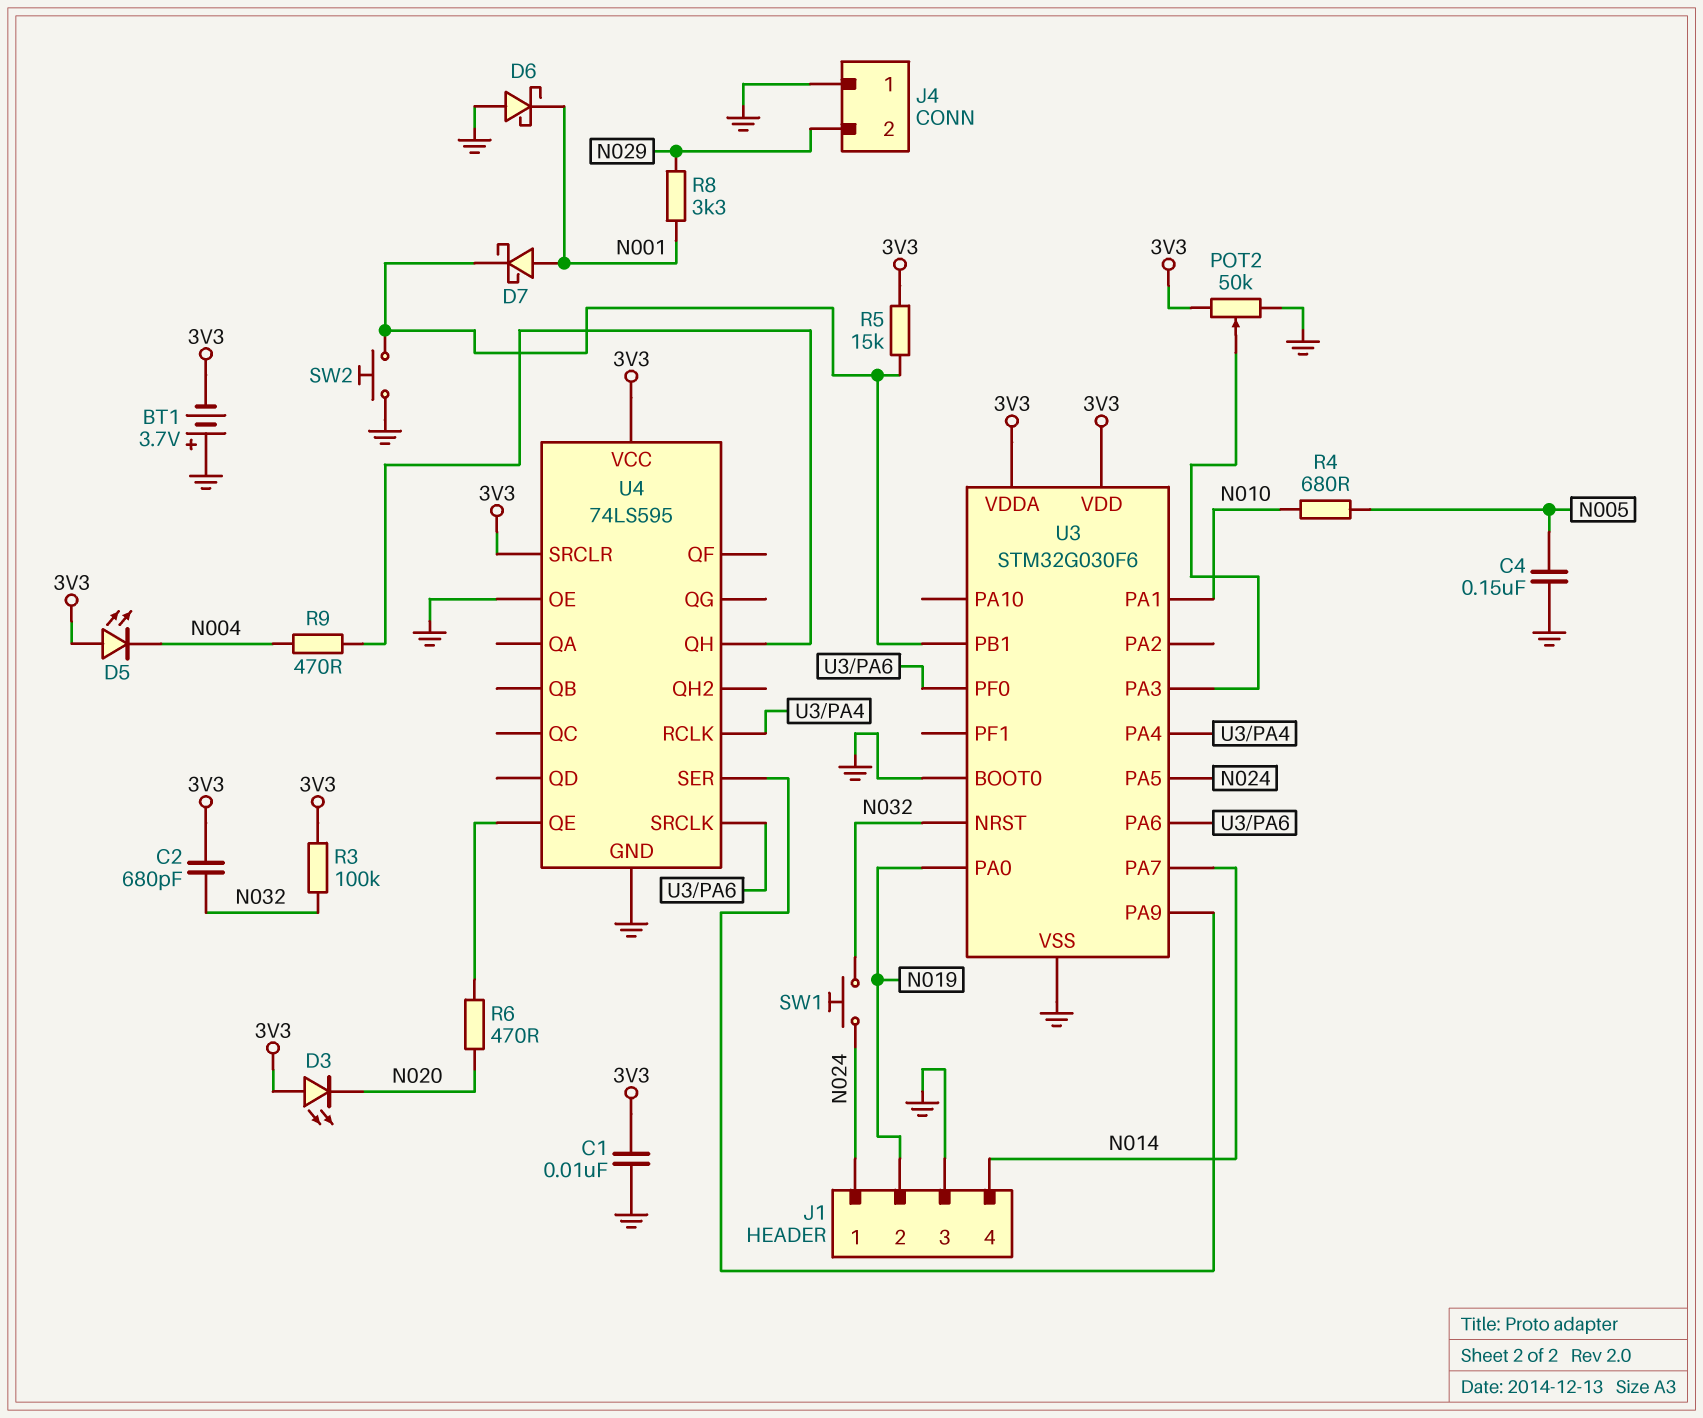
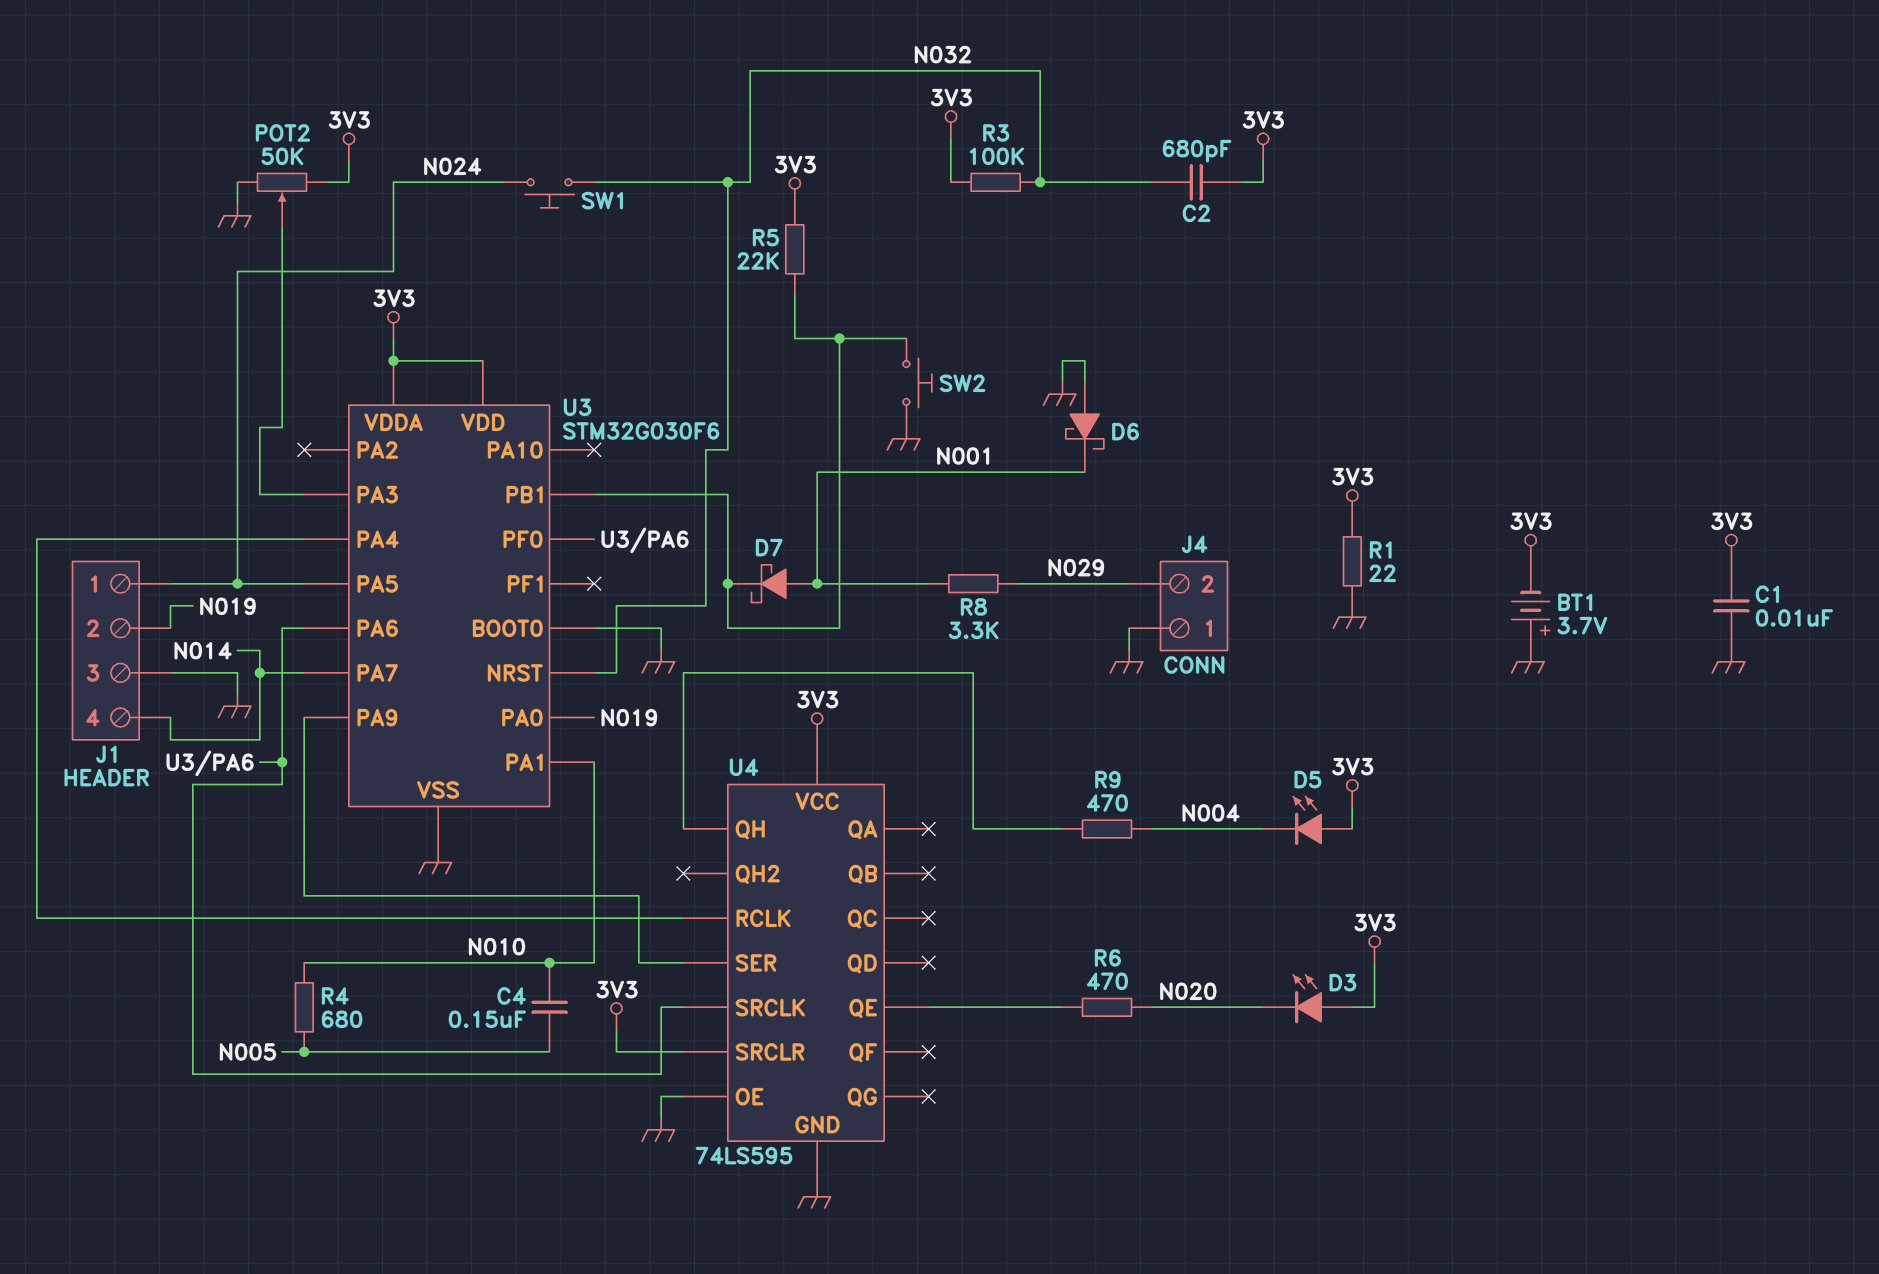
C4: 150nF (GND, N005) -> 150nF (N005, N010)
R1: none -> 22 (3V3, GND)
R5: 15k (3V3, U3/PB1) -> 22k (3V3, U3/PB1)

